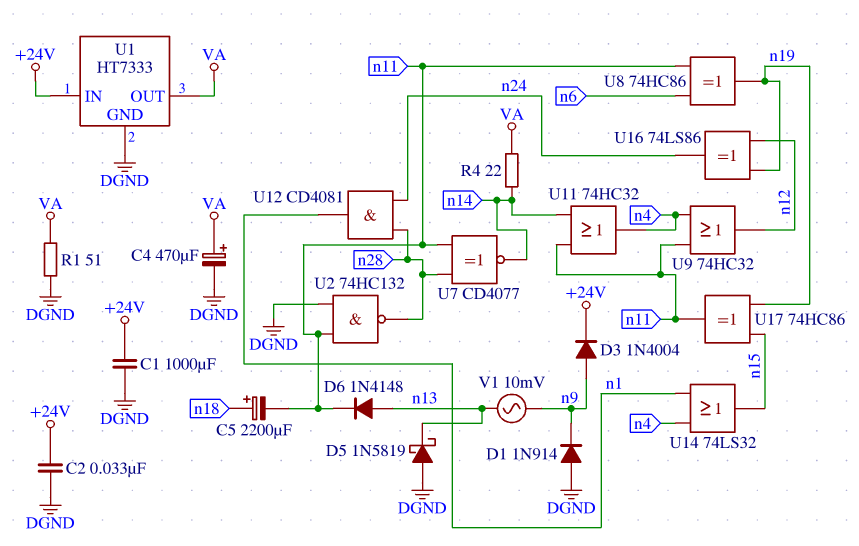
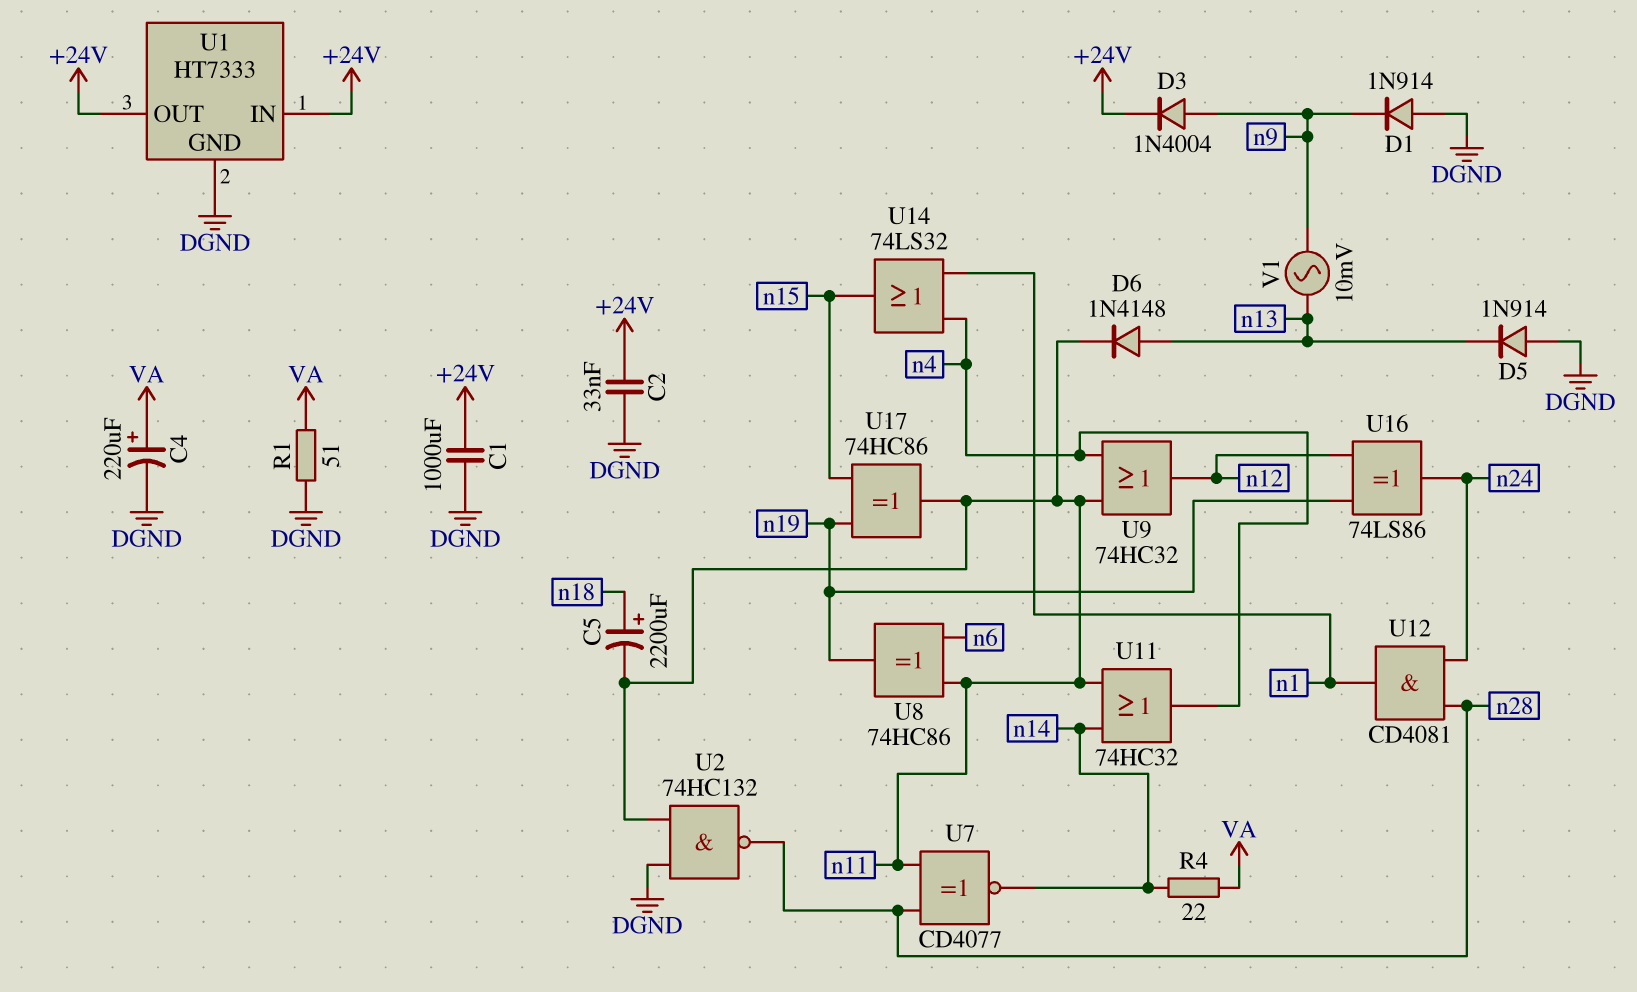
C4: 470uF (plus VA, minus DGND) -> 220uF (plus VA, minus DGND)
D5: schottky 1N5819 (A DGND, K n13) -> diode 1N914 (A DGND, K n13)
U1 pin OUT: VA -> +24V

